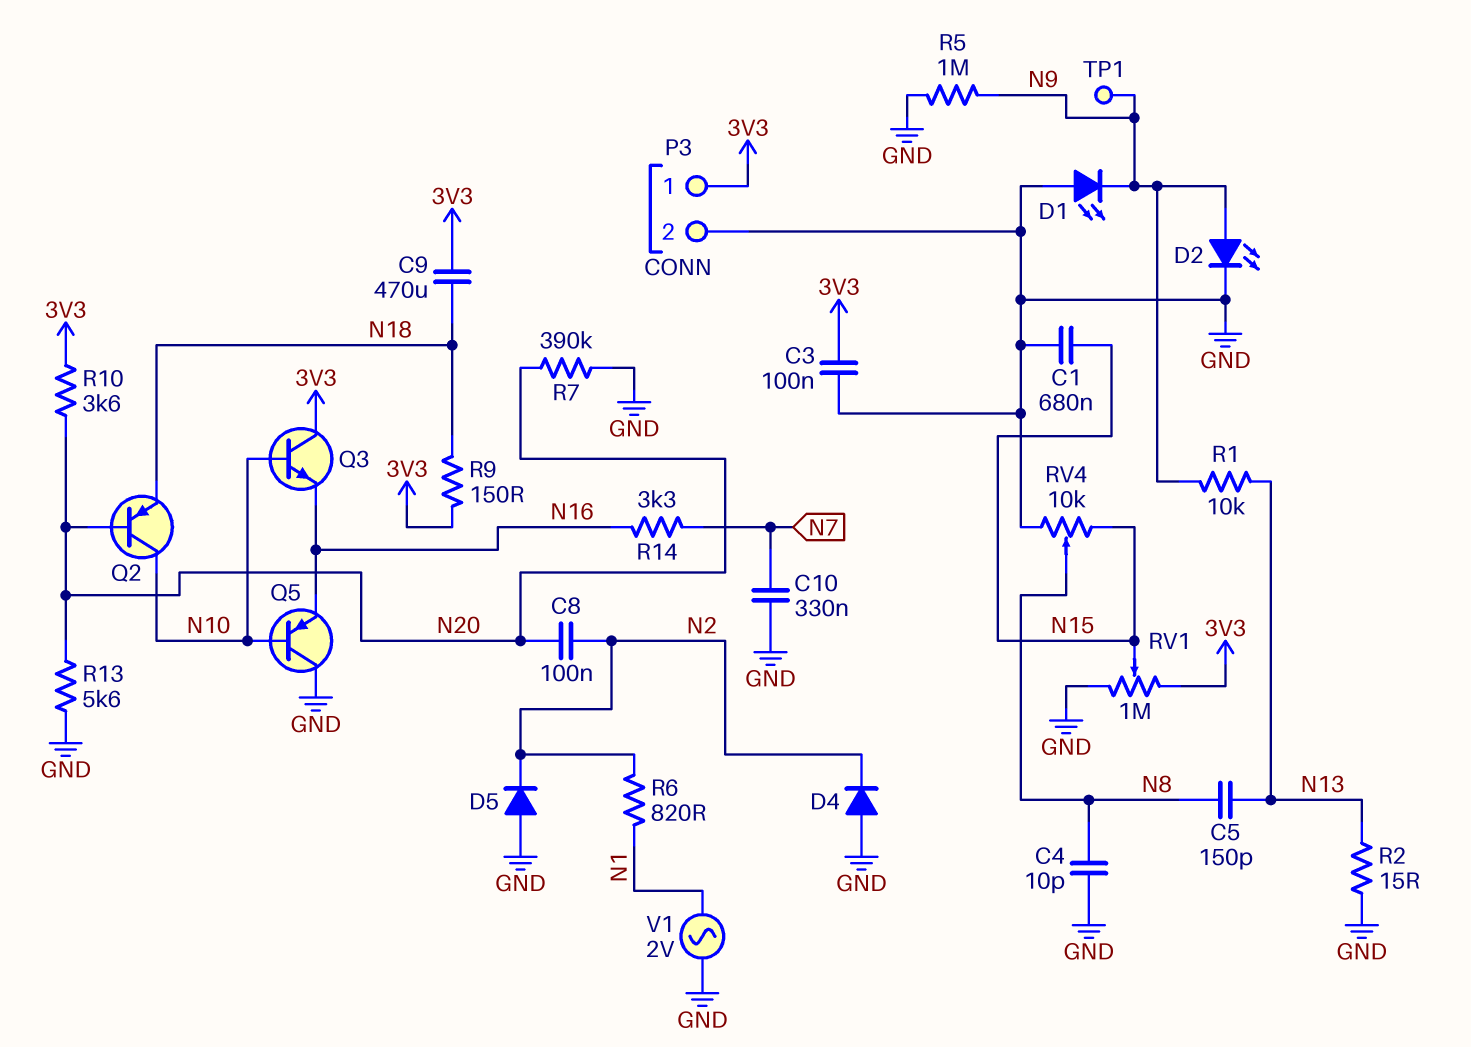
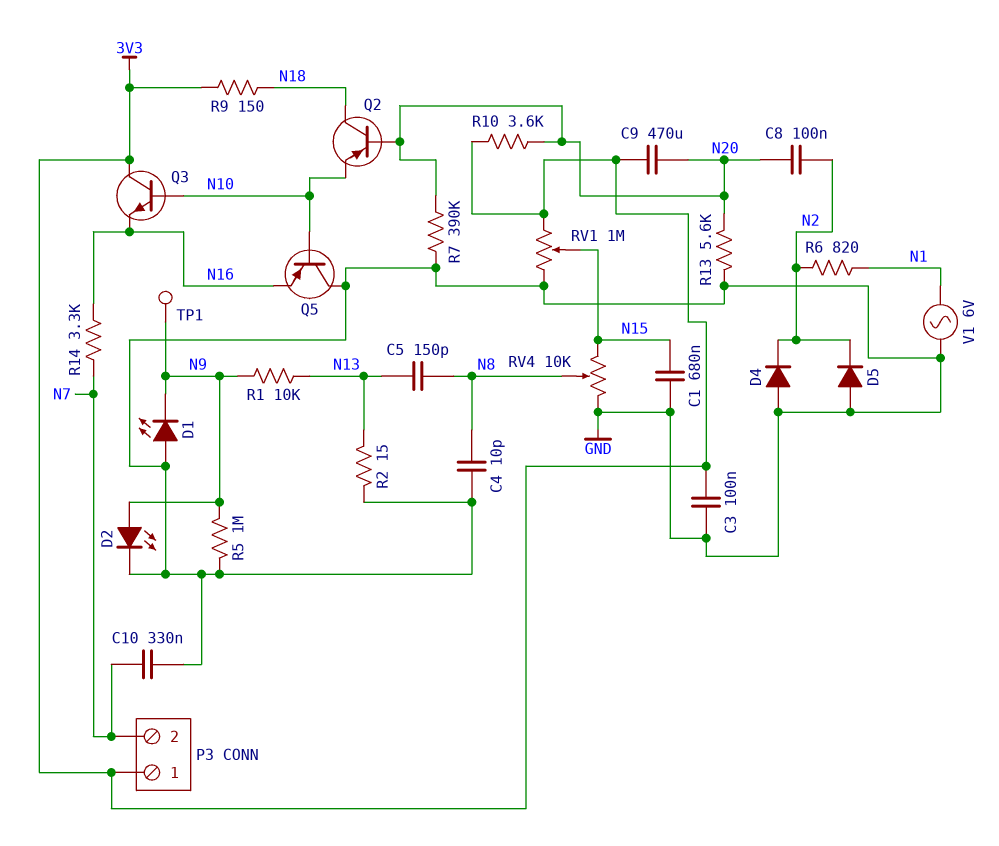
C9: 470uF (3V3, N18) -> 470uF (3V3, N20)
P3 pin 2: GND -> N7
Q2: PNP (B N20, C N10, E N18) -> PNP (B N20, C N18, E N10)
V1: AC 2V (GND, N1) -> AC 6V (GND, N1)

